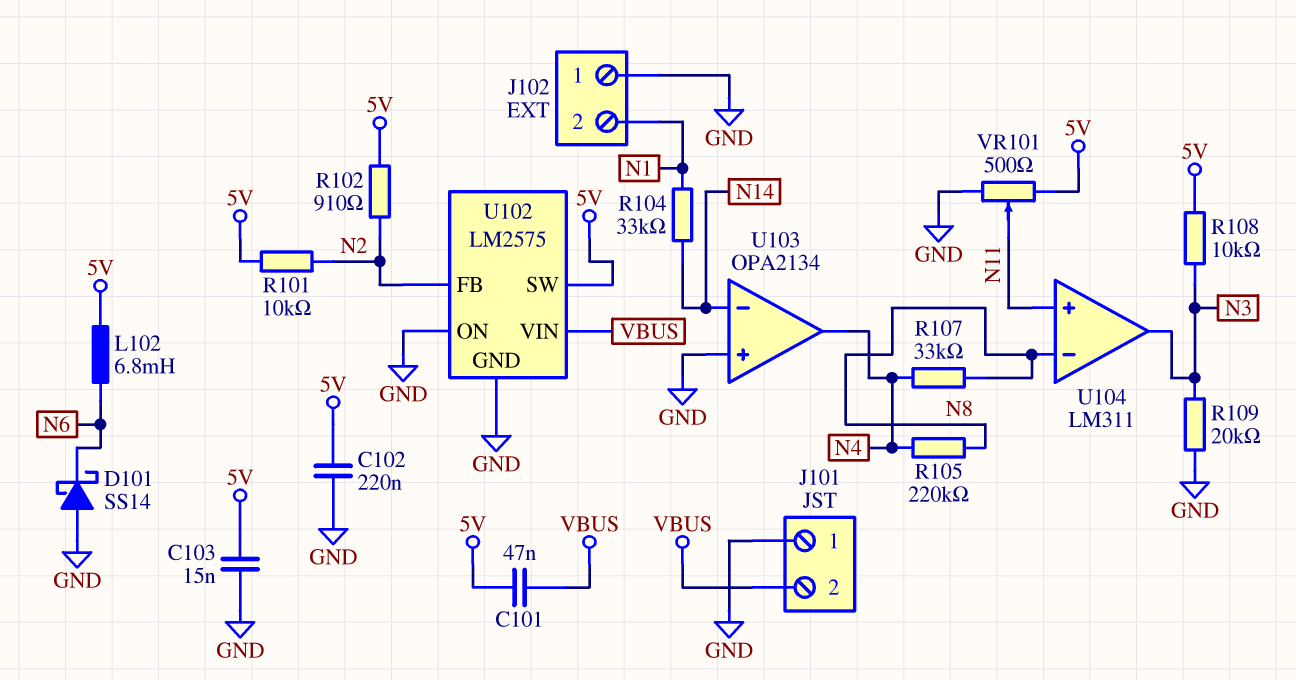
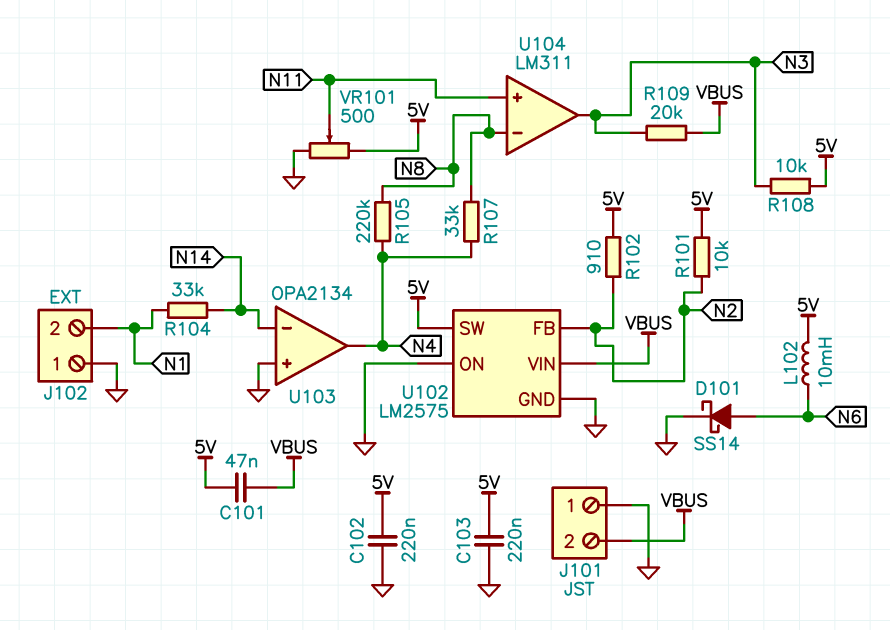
C103: 15nF (5V, GND) -> 220nF (5V, GND)
D101: schottky SS14 (A GND, K N6) -> schottky SS14 (A N6, K GND)
L102: 6.8mH (5V, N6) -> 10mH (5V, N6)
R109: 20k (GND, N3) -> 20k (N3, VBUS)

